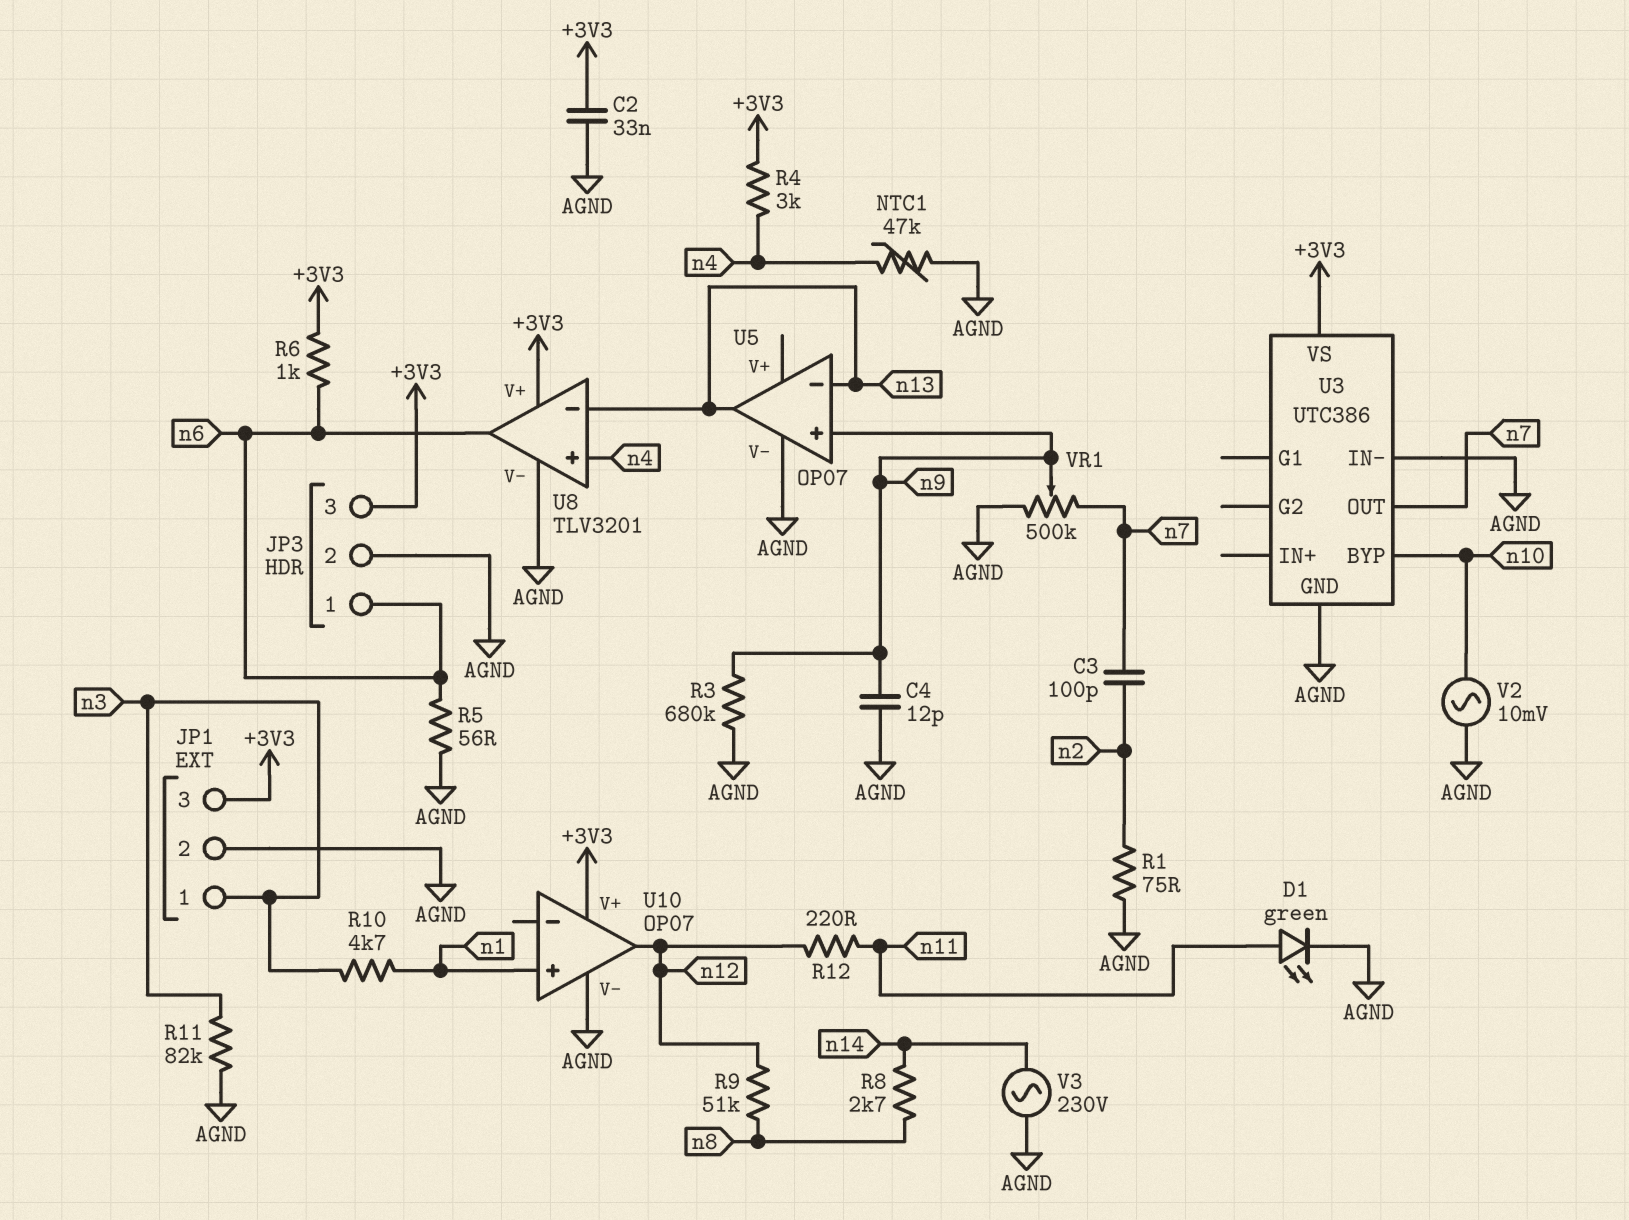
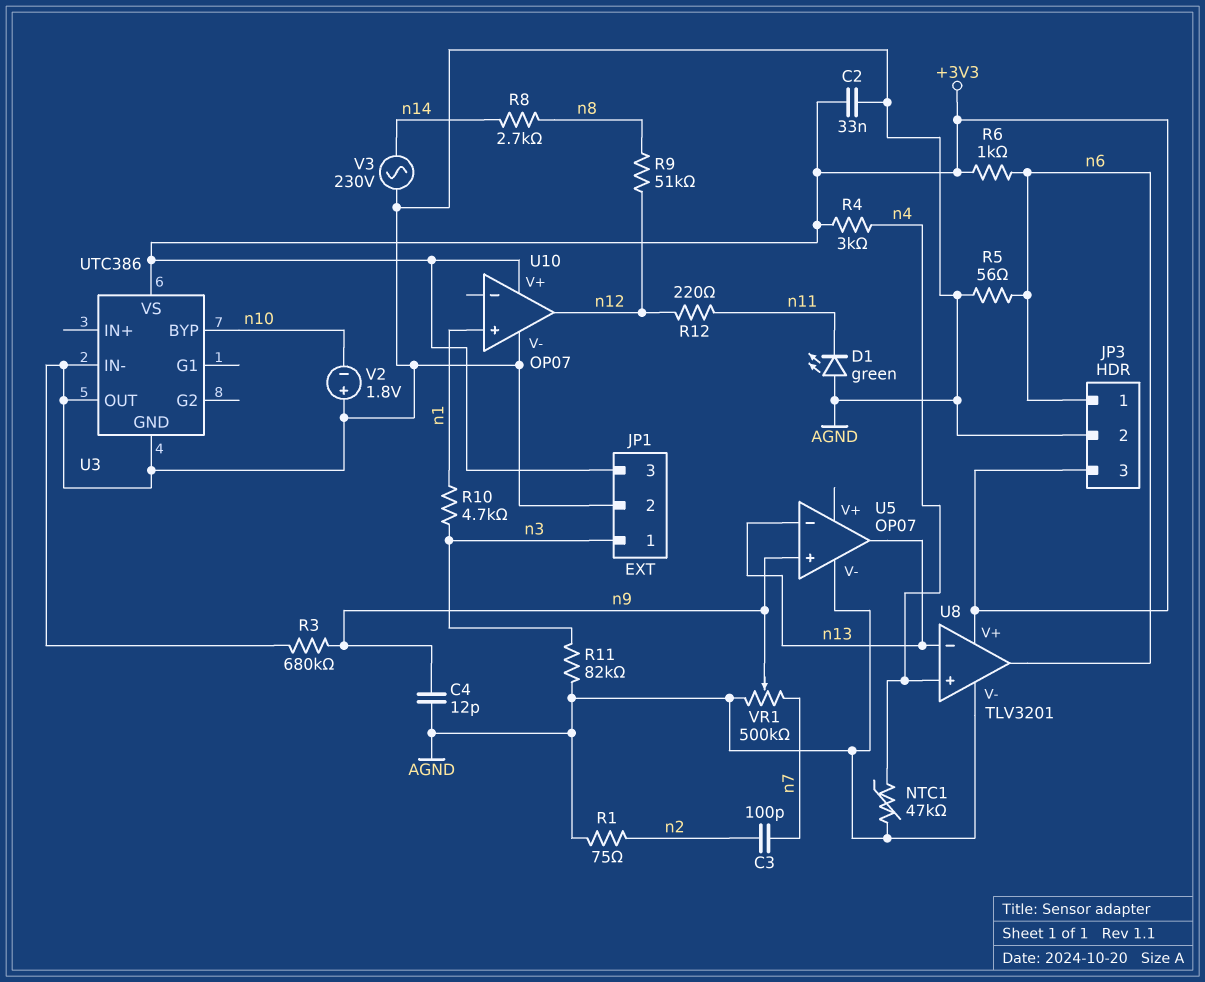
D1: LED green (A n11, K AGND) -> LED green (A AGND, K n11)
U3 pin OUT: n7 -> AGND
V2: AC 10mV (AGND, n10) -> 1.8V (plus AGND, minus n10)

